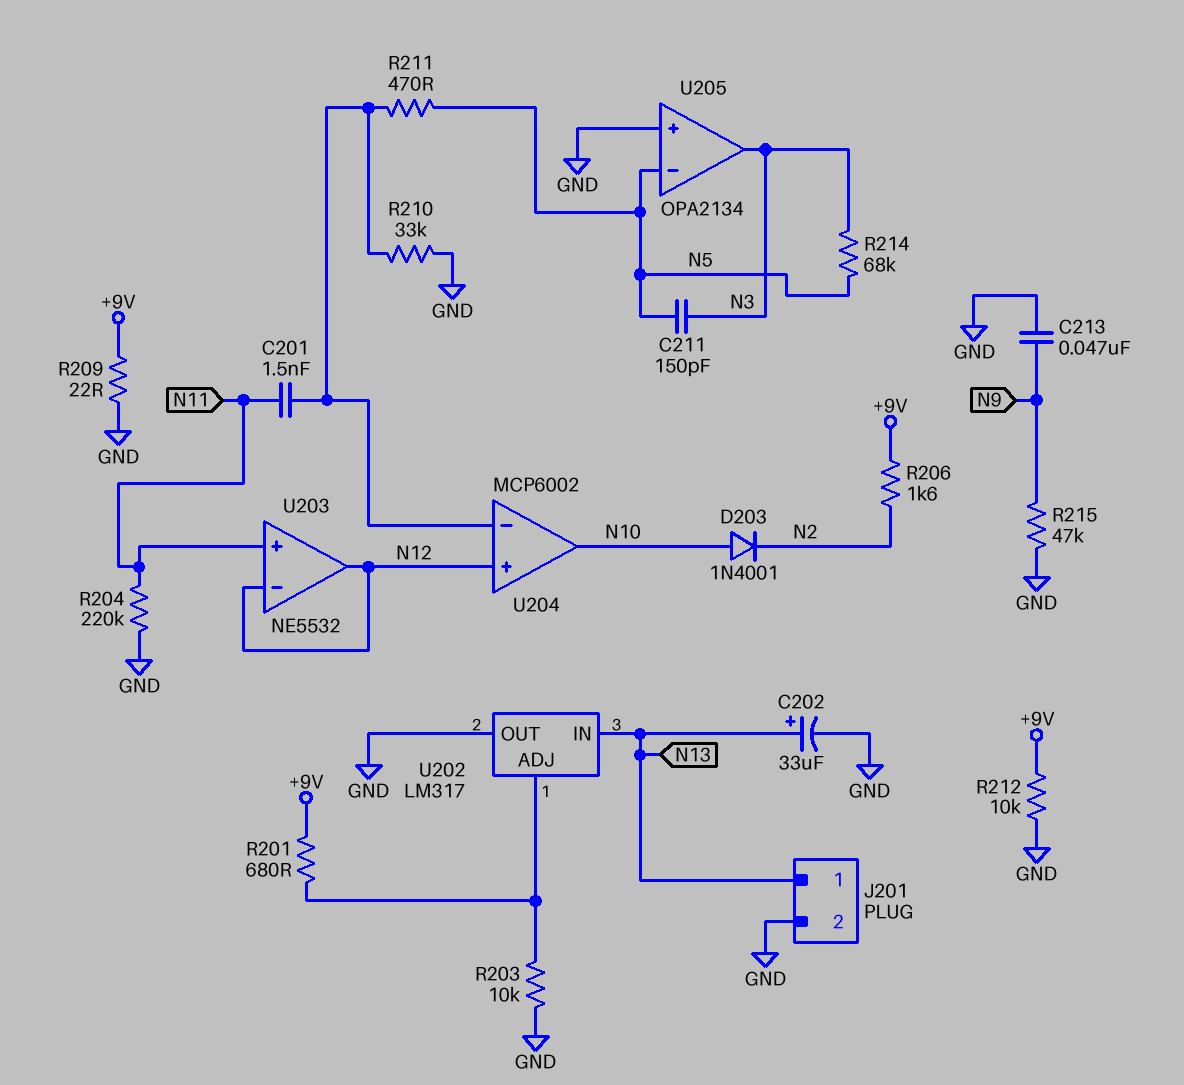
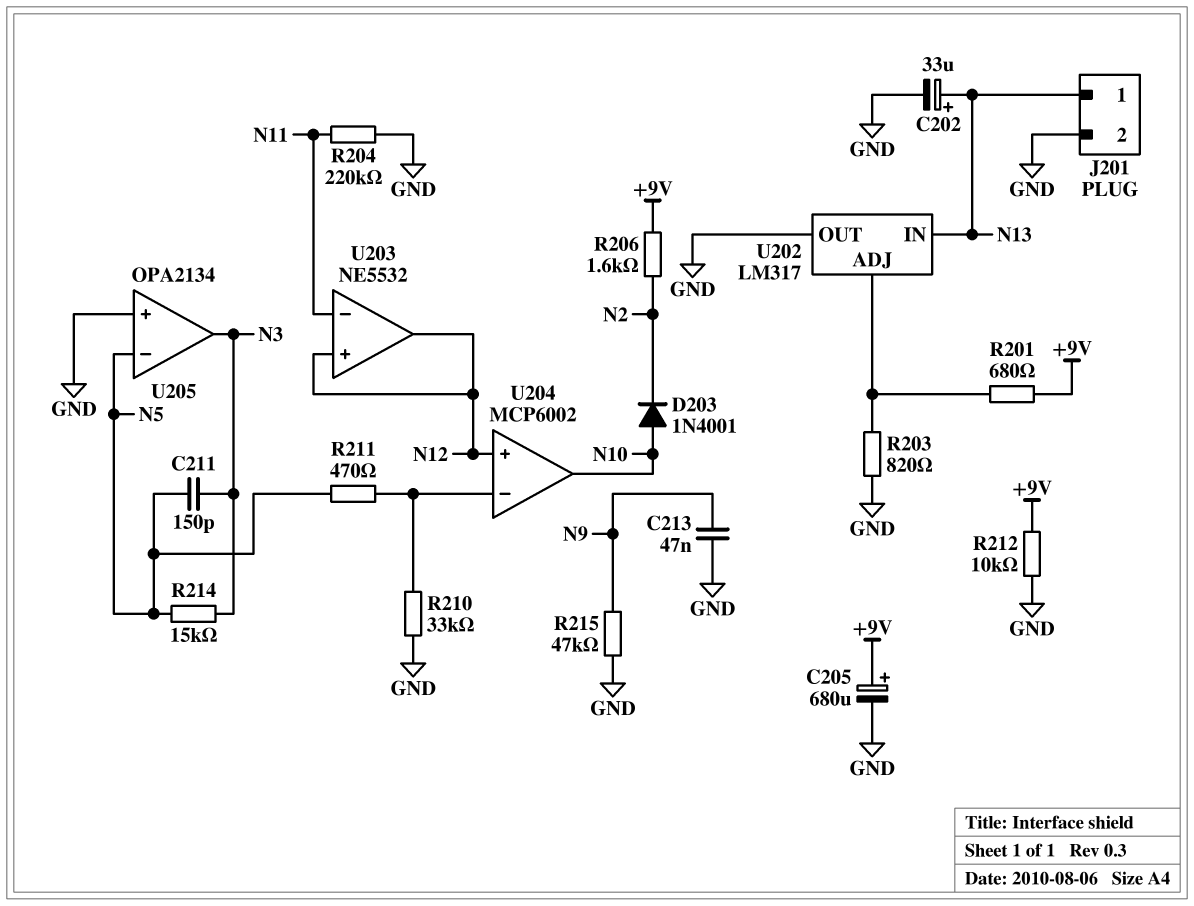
C201: 1.5nF (N11, U204/in-) -> none
C205: none -> 680uF (plus +9V, minus GND)
R203: 10k (GND, U202/ADJ) -> 820 (GND, U202/ADJ)
R209: 22 (+9V, GND) -> none
R214: 68k (N3, N5) -> 15k (N3, N5)
U203 pin in+: N11 -> N12
U203 pin in-: N12 -> N11

